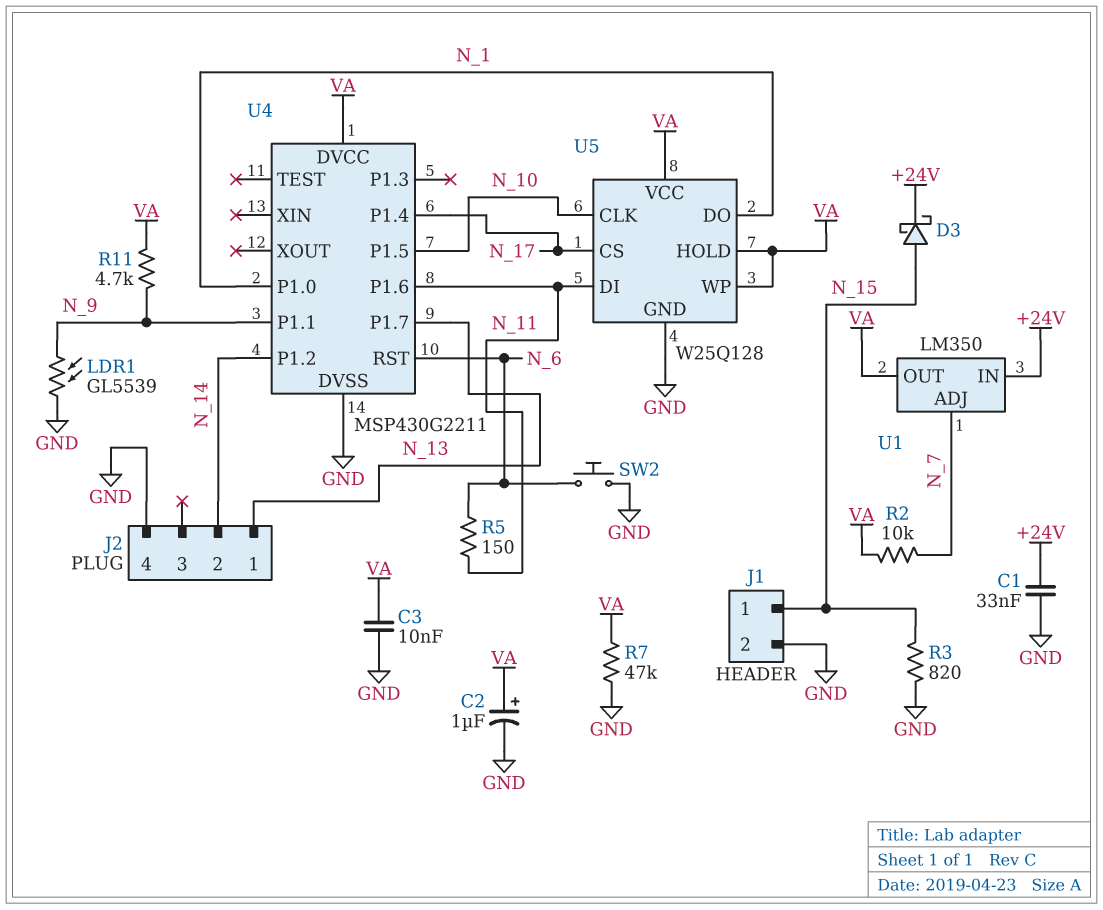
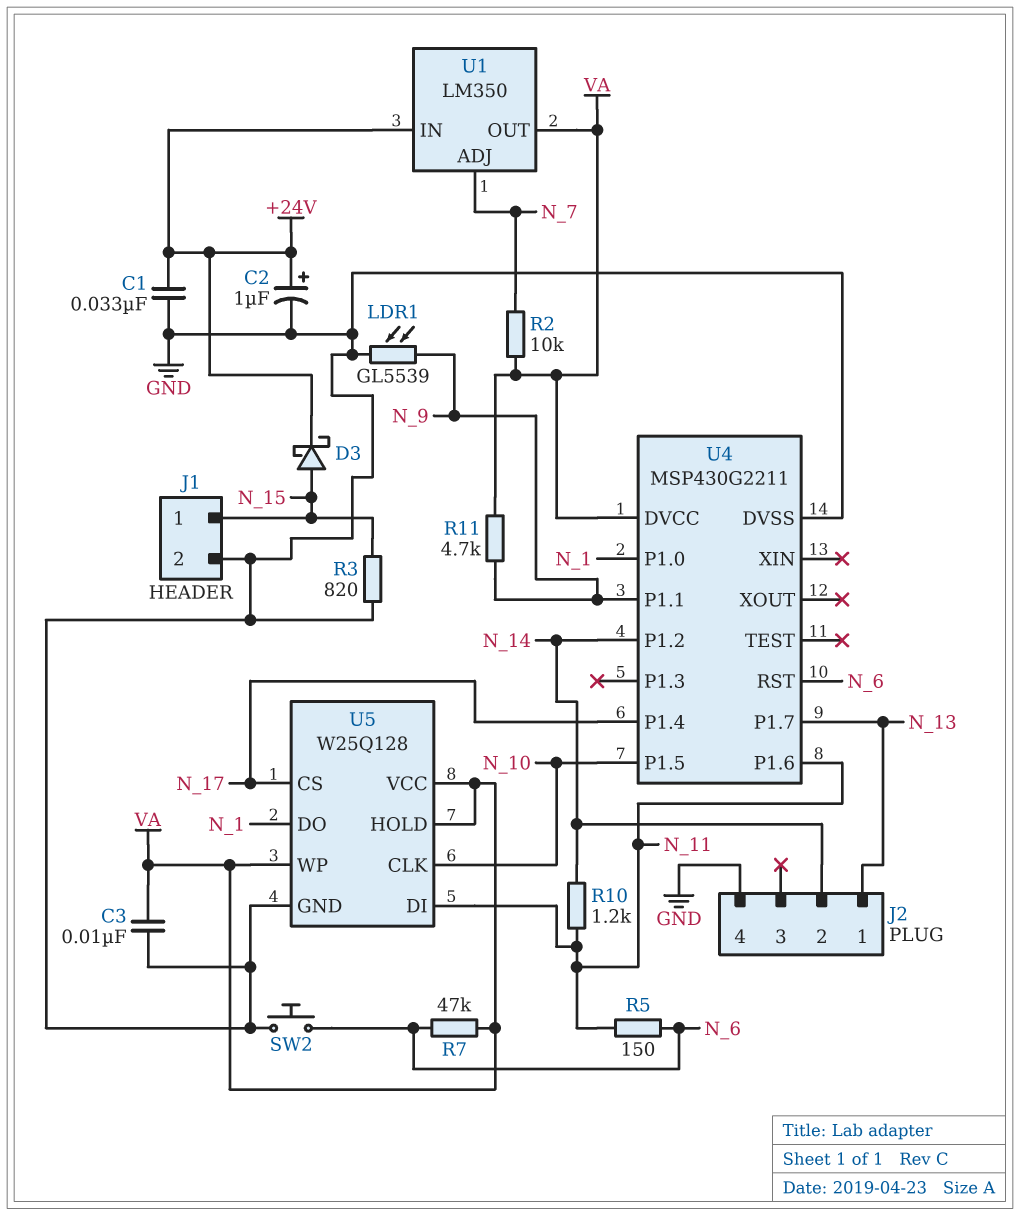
C2: 1uF (plus VA, minus GND) -> 1uF (plus +24V, minus GND)
R7: 47k (GND, VA) -> 47k (N_6, VA)
R10: none -> 1.2k (N_11, N_14)

